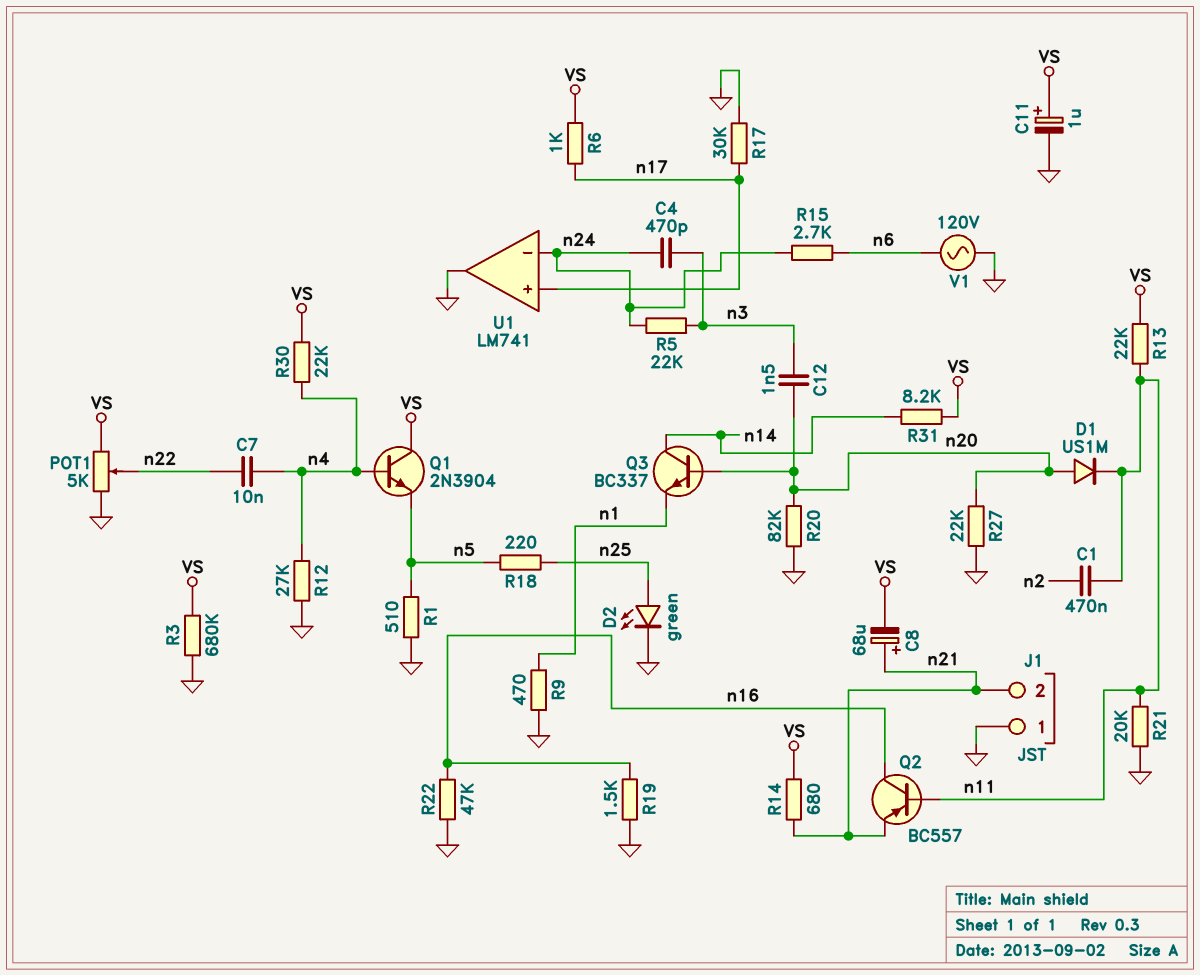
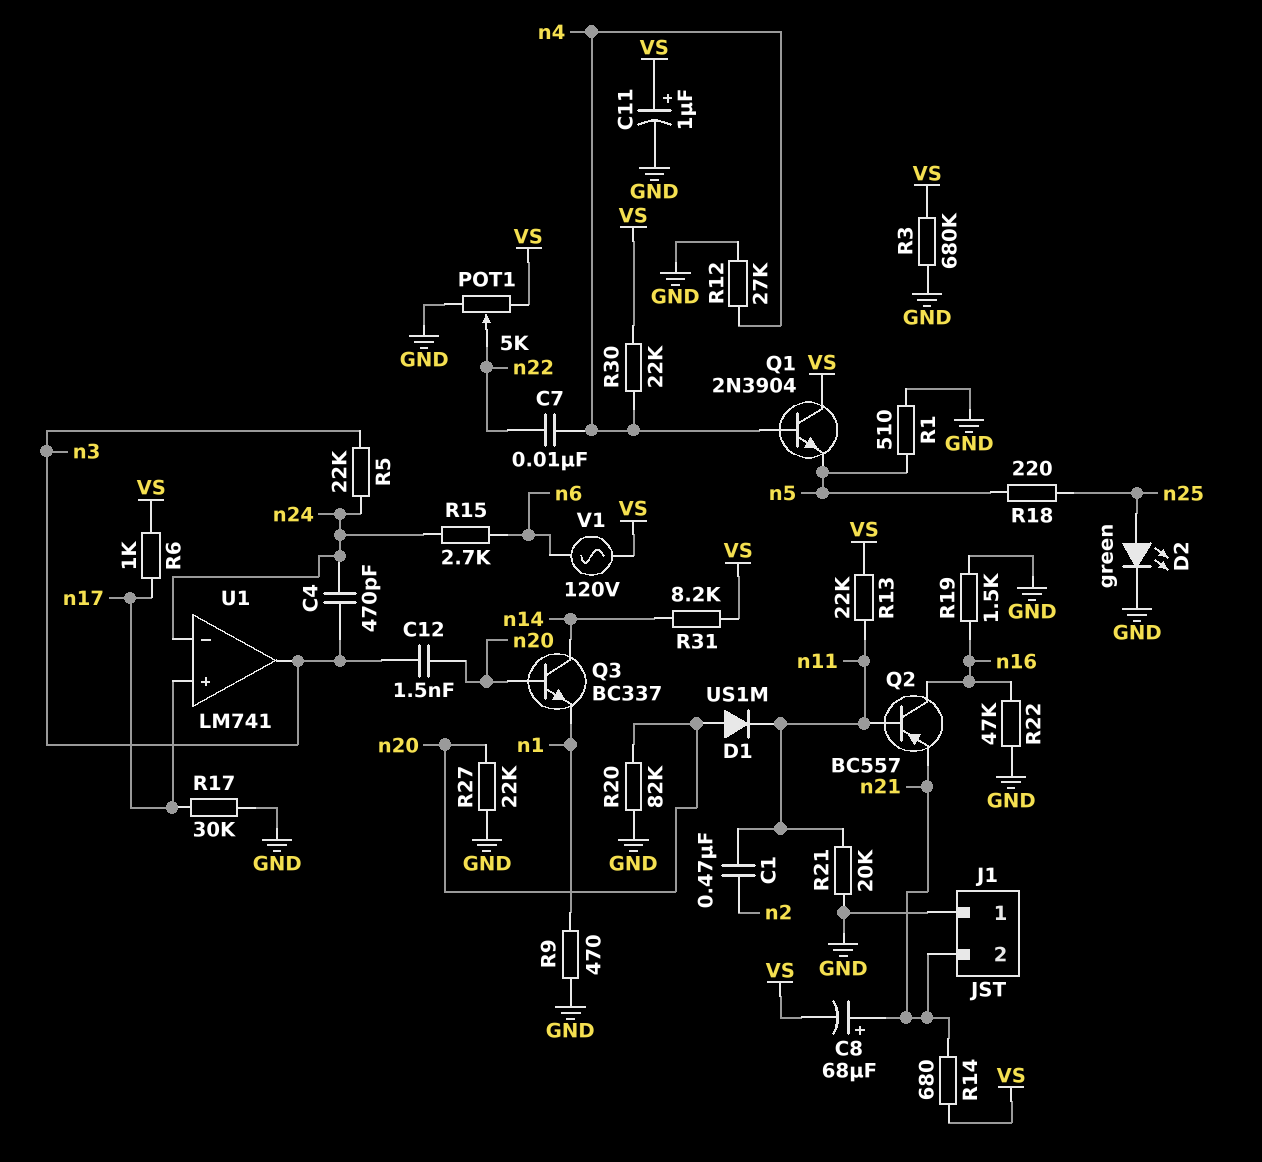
U1 pin out: GND -> n3
V1: AC 120V (GND, n6) -> AC 120V (VS, n6)

